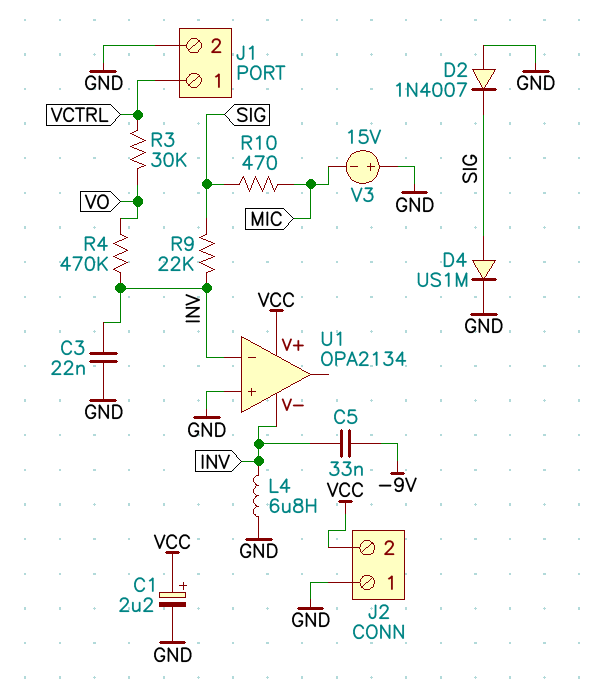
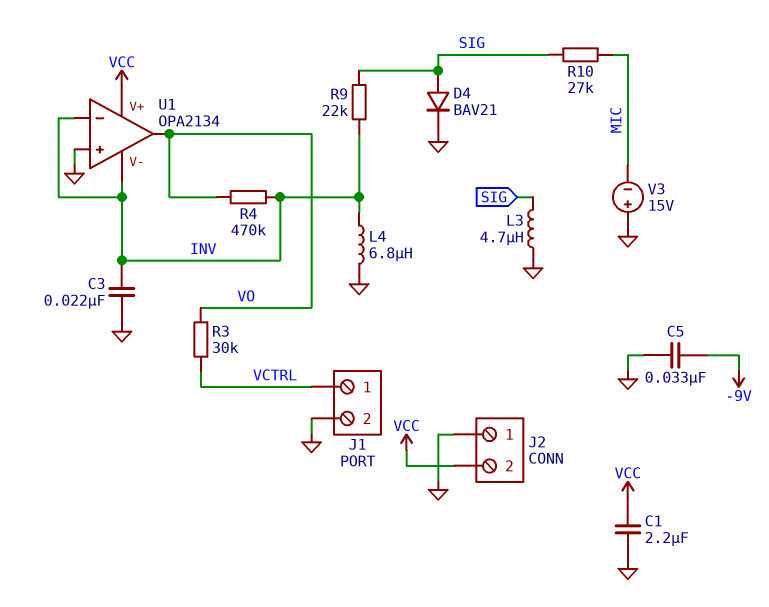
C1: 2.2uF (plus VCC, minus GND) -> 2.2uF (GND, VCC)
C5: 33nF (-9V, INV) -> 33nF (-9V, GND)
D2: diode 1N4007 (A GND, K SIG) -> none
D4: diode US1M (A SIG, K GND) -> diode BAV21 (A SIG, K GND)
L3: none -> 4.7uH (GND, SIG)
R10: 470 (MIC, SIG) -> 27k (MIC, SIG)
U1 pin out: none -> VO

